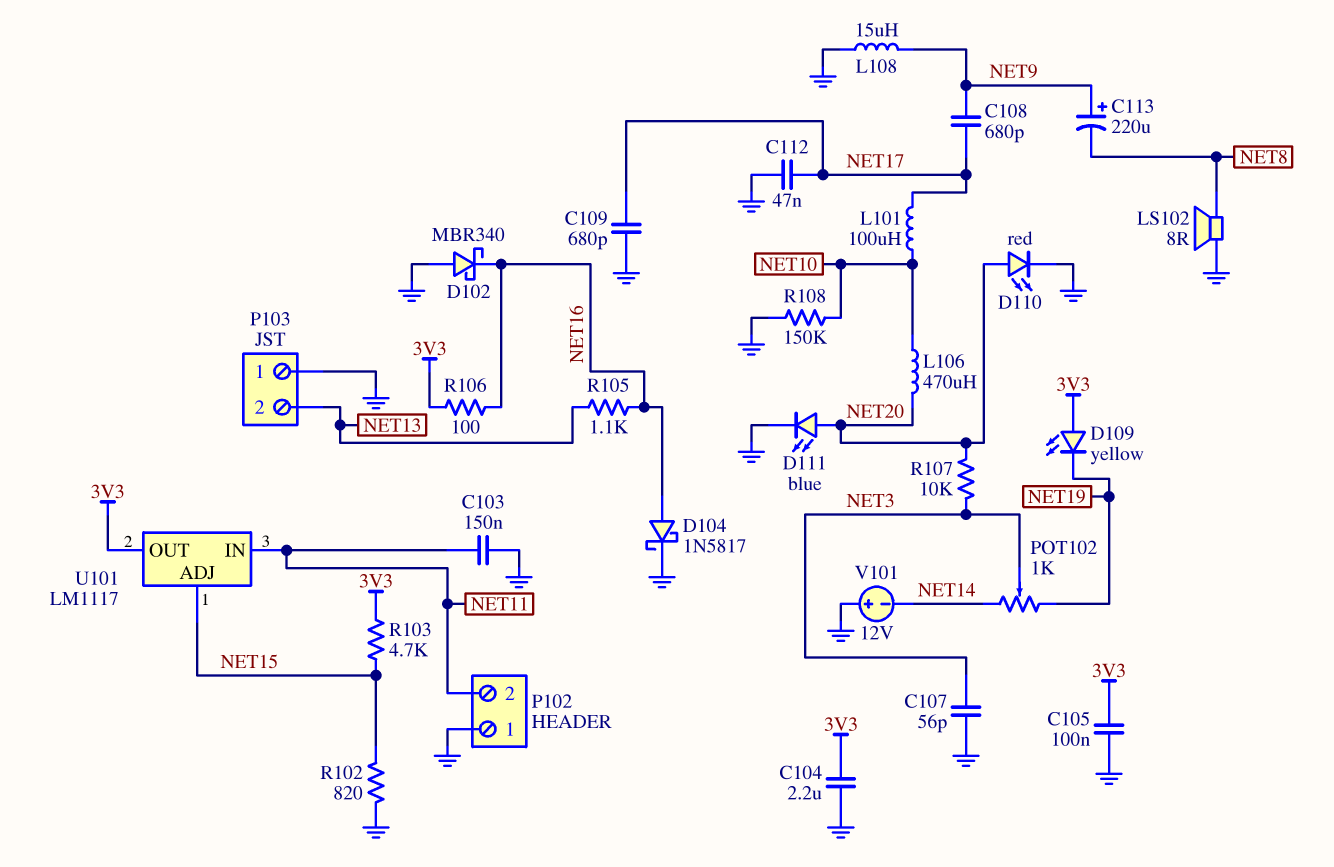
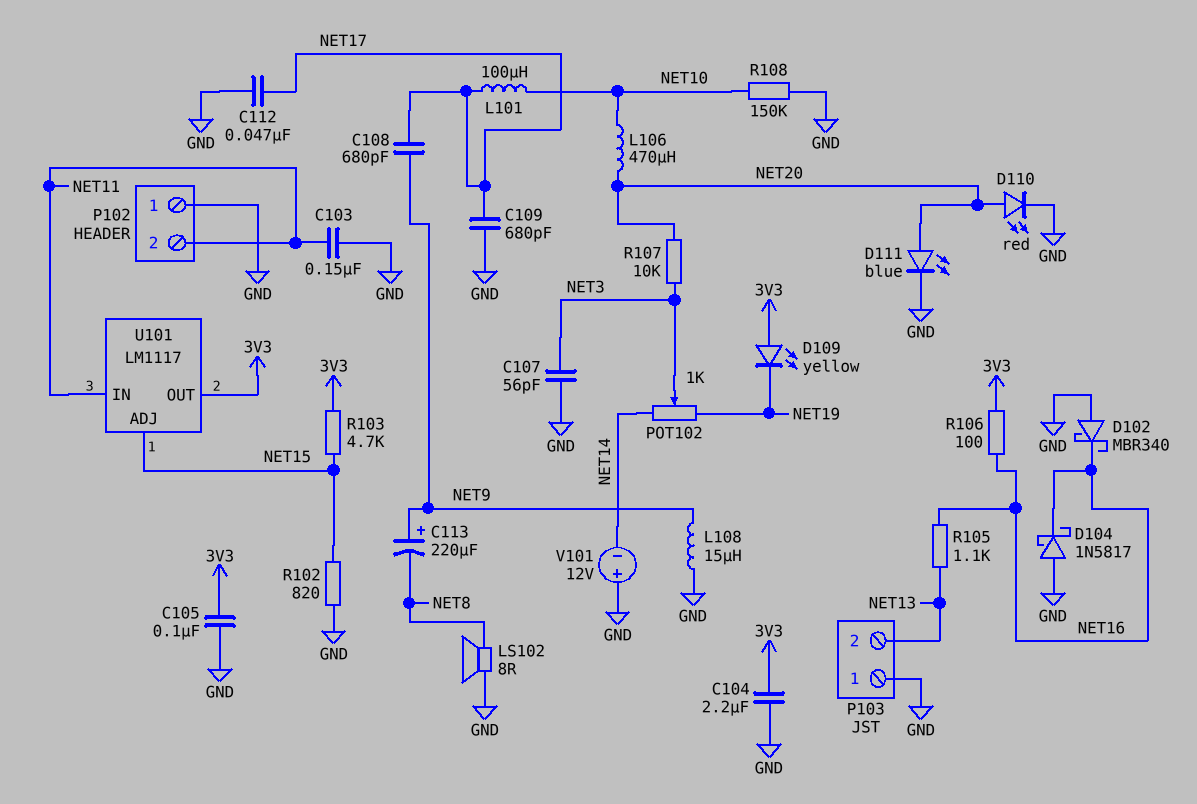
D104: schottky 1N5817 (A NET16, K GND) -> schottky 1N5817 (A GND, K NET16)

